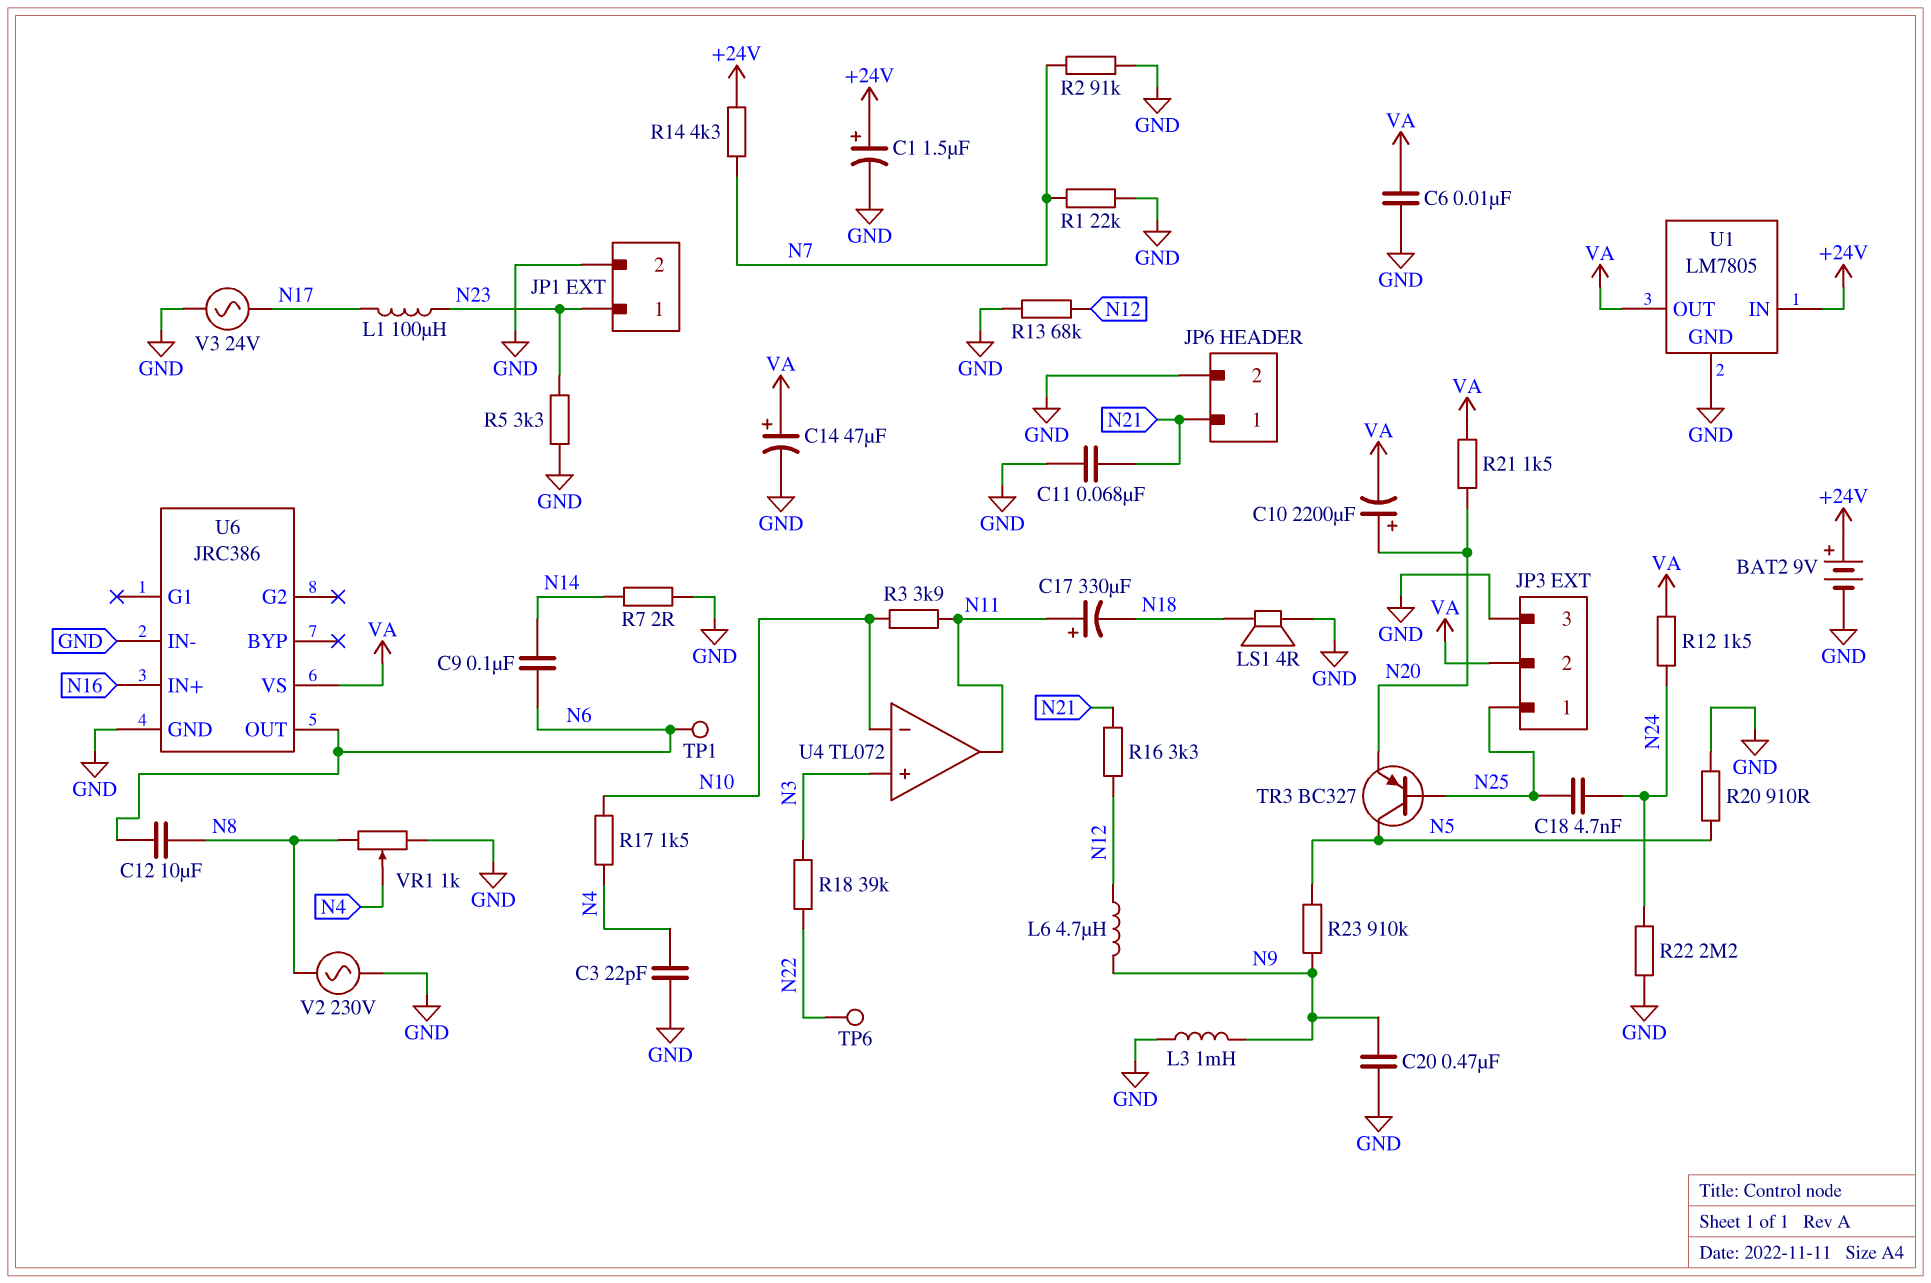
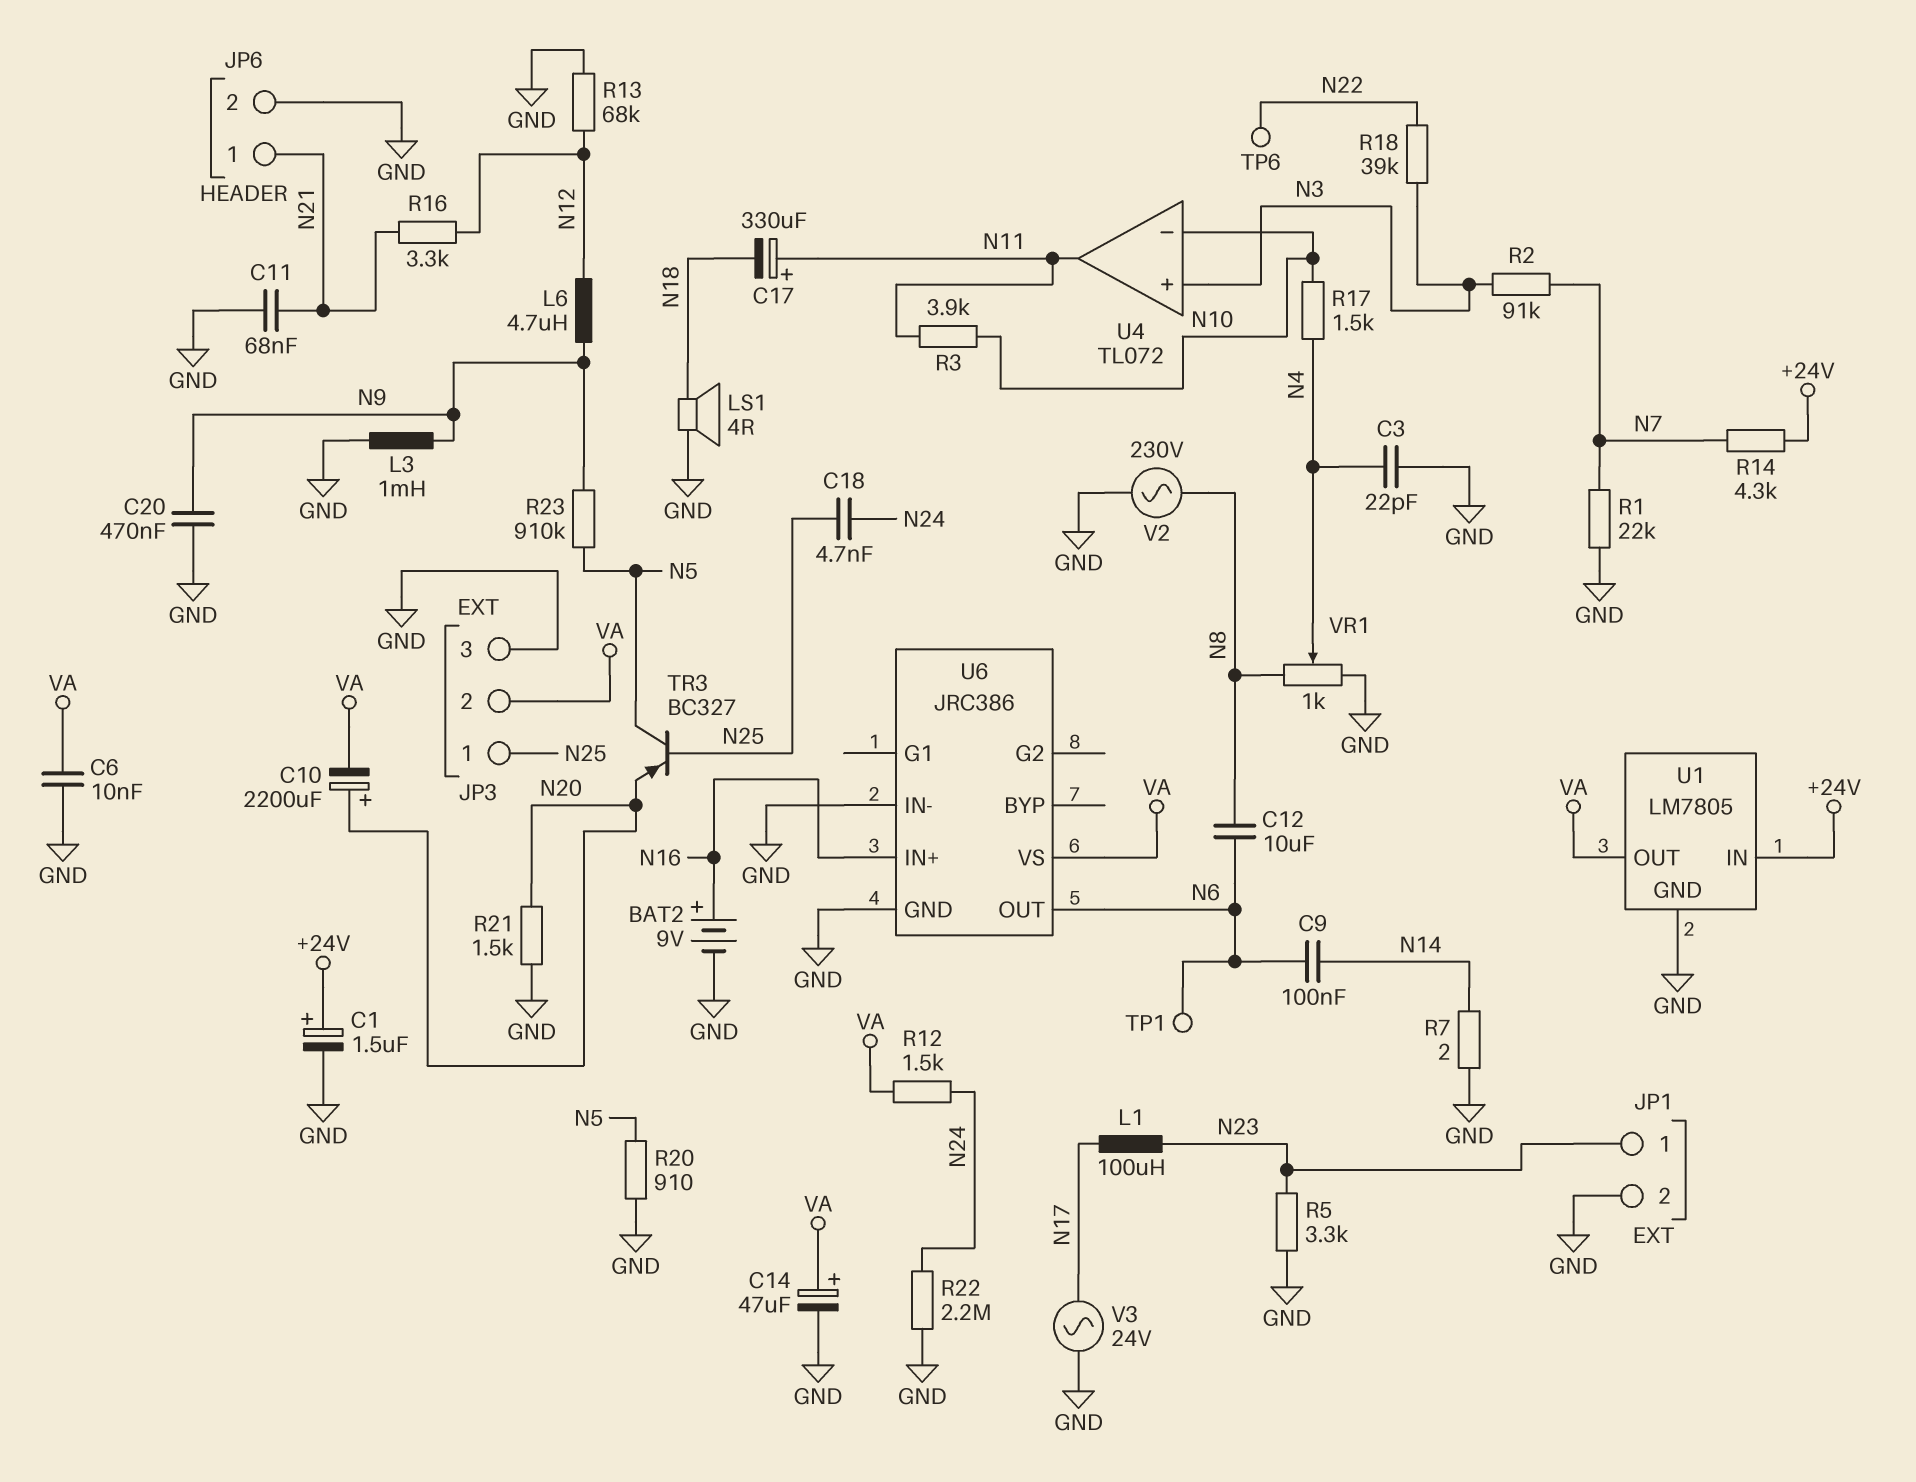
BAT2: 9V (plus +24V, minus GND) -> 9V (plus N16, minus GND)
R2: 91k (GND, N7) -> 91k (N3, N7)
R21: 1.5k (N20, VA) -> 1.5k (GND, N20)

